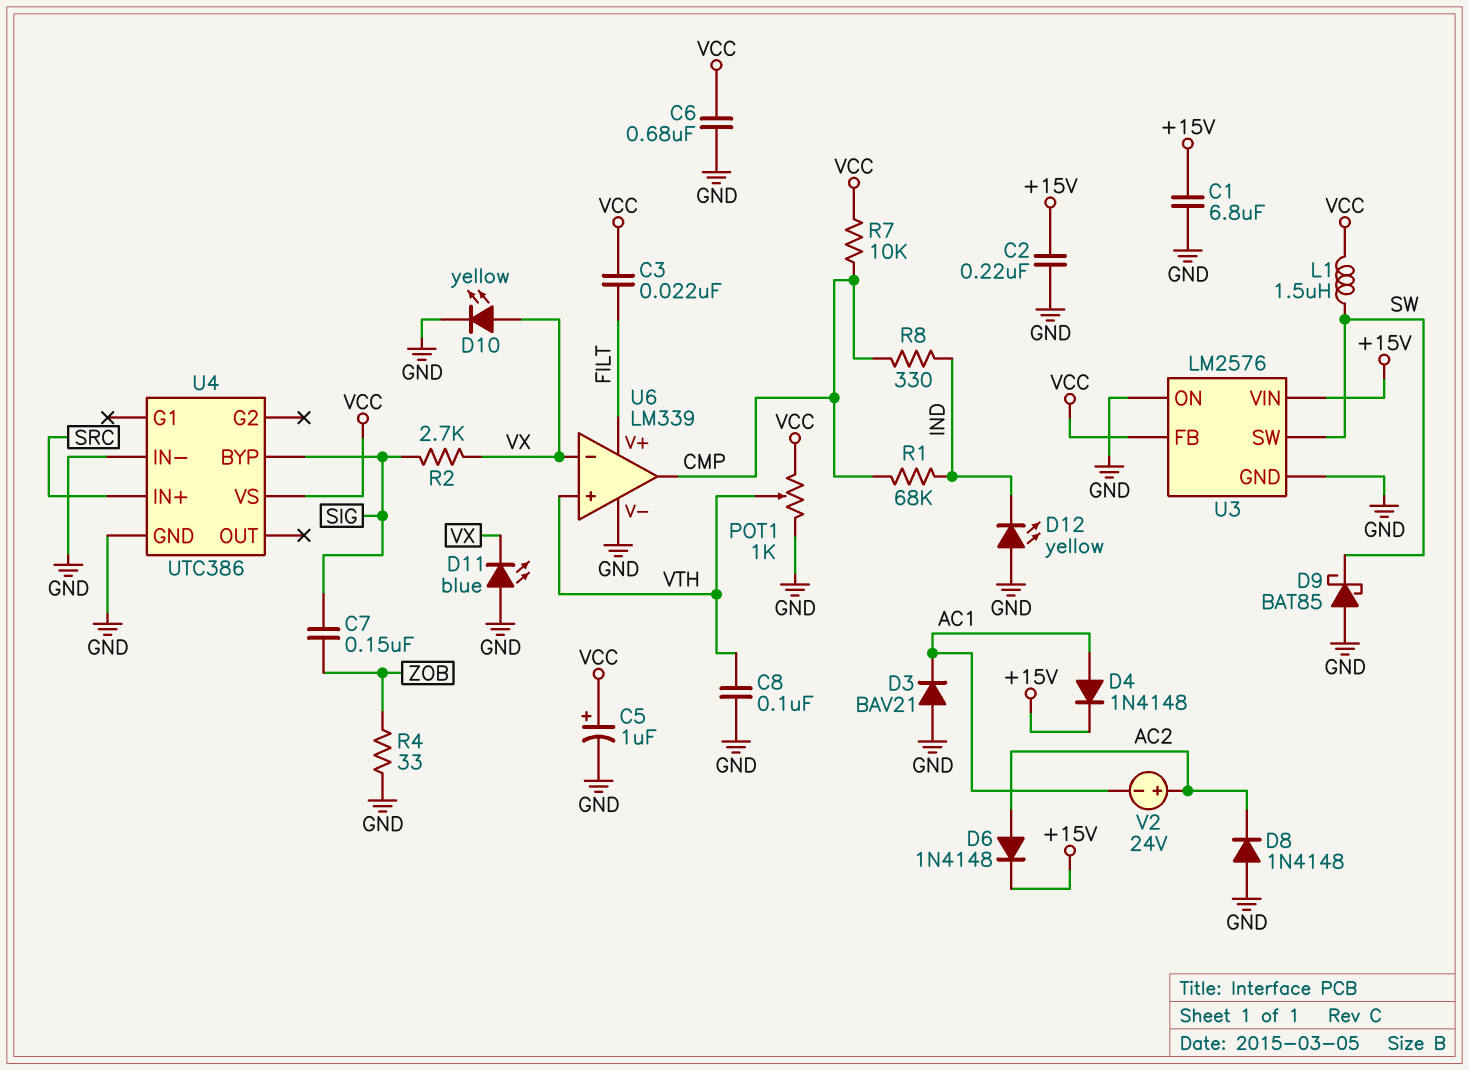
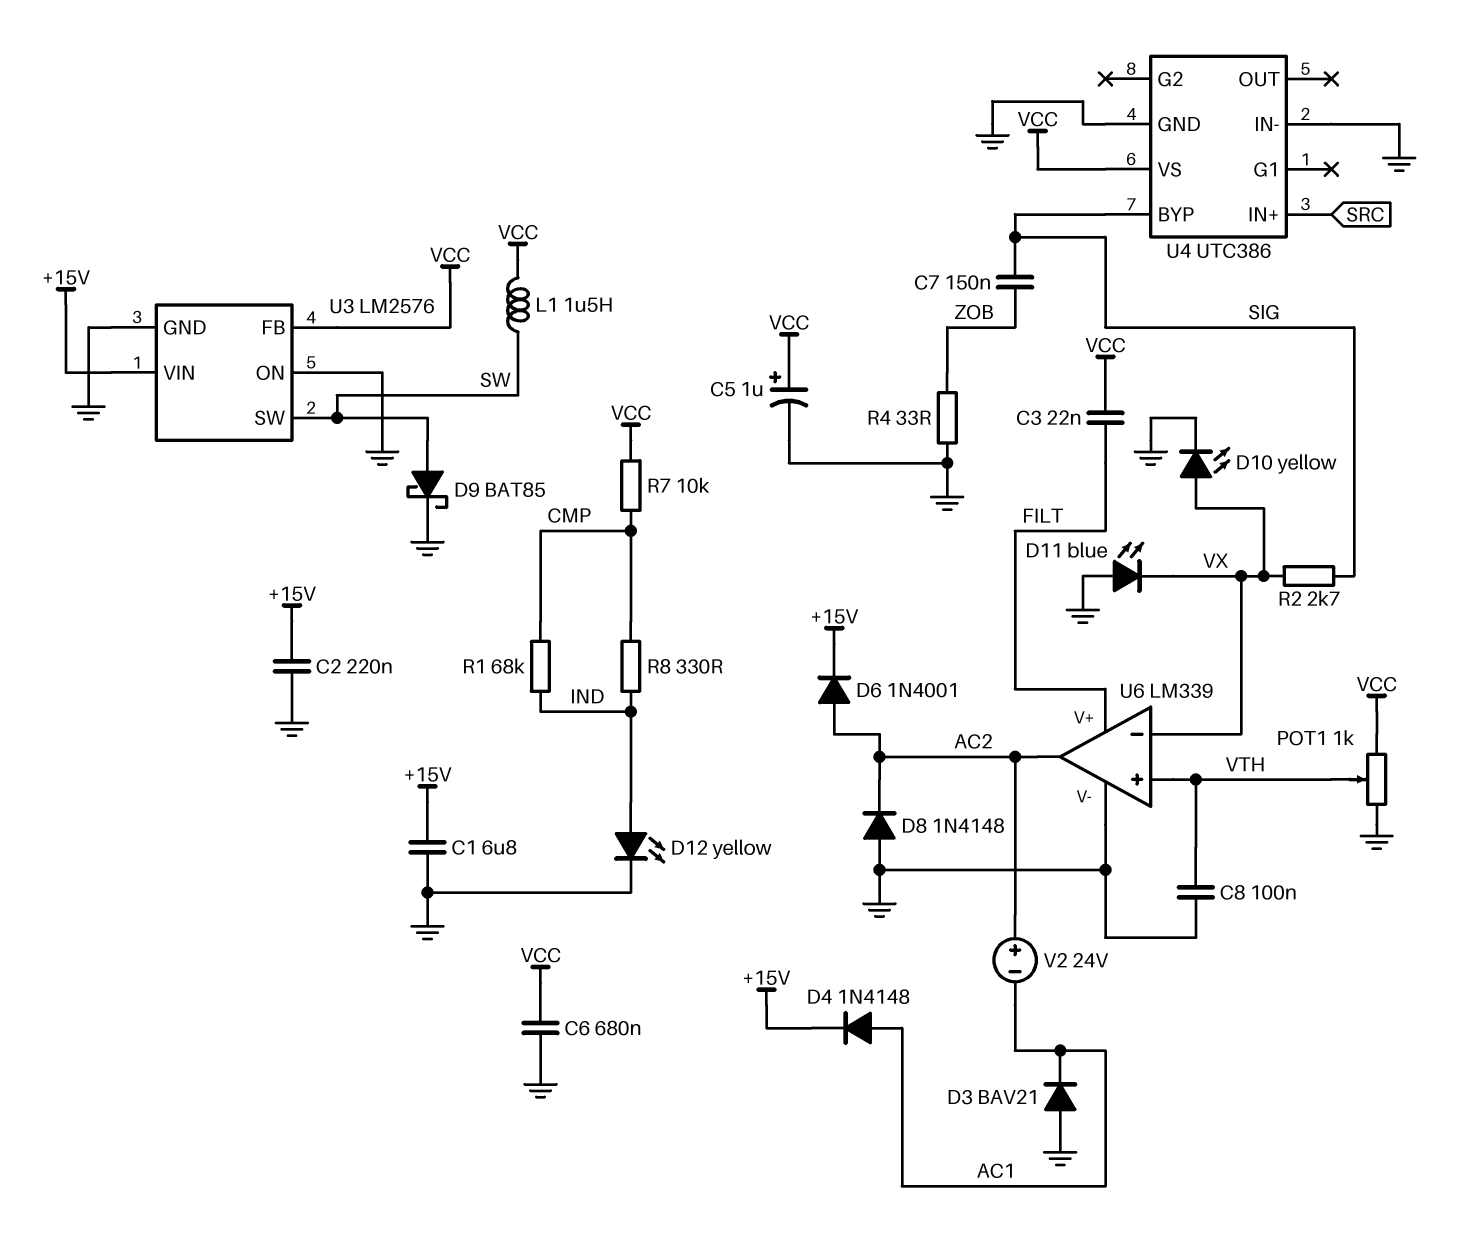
D6: diode 1N4148 (A AC2, K +15V) -> diode 1N4001 (A AC2, K +15V)
D9: schottky BAT85 (A GND, K SW) -> schottky BAT85 (A SW, K GND)
D12: LED yellow (A GND, K IND) -> LED yellow (A IND, K GND)
U6 pin out: CMP -> AC2

